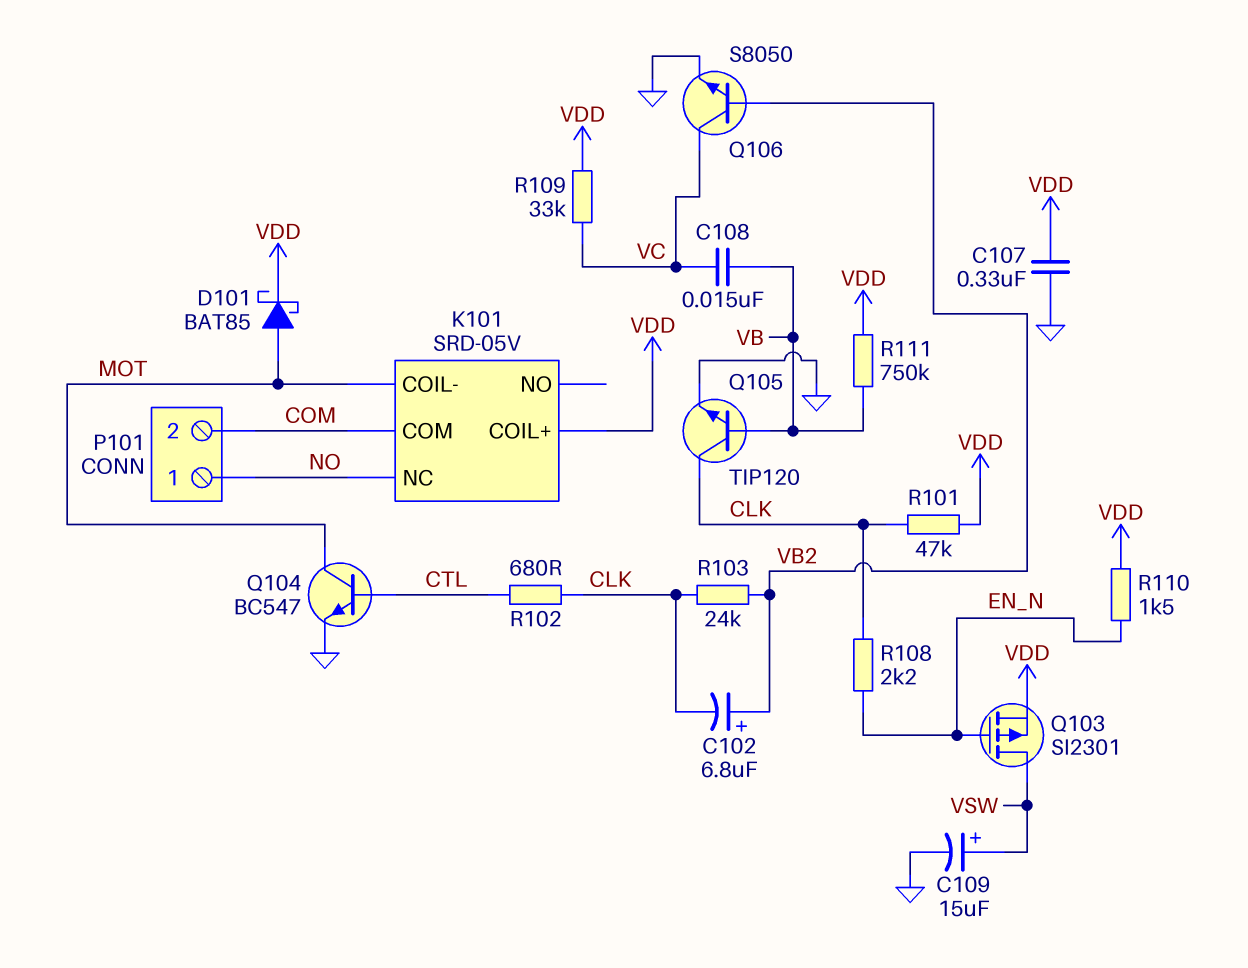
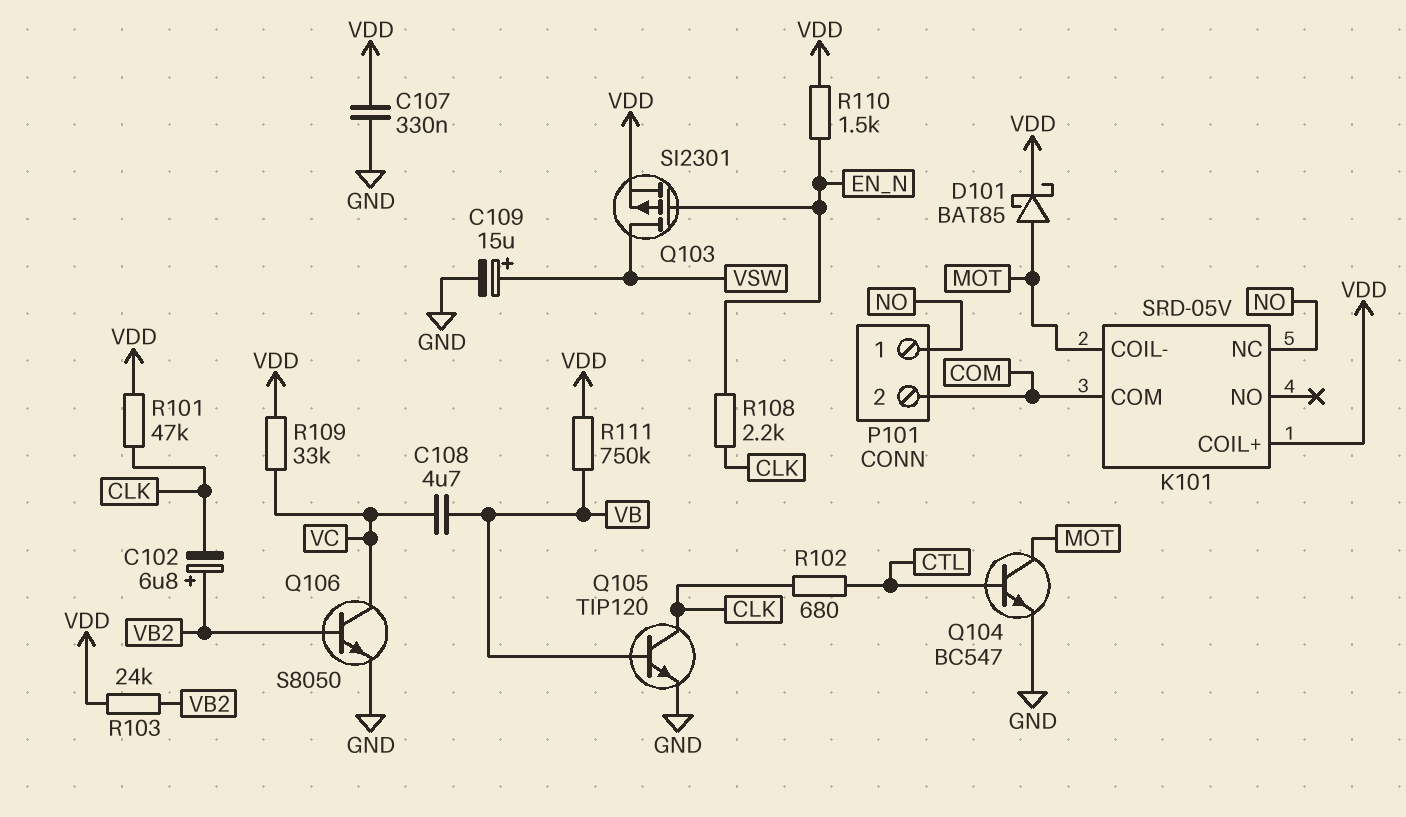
C108: 15nF (VB, VC) -> 4.7uF (VB, VC)
R103: 24k (CLK, VB2) -> 24k (VB2, VDD)

